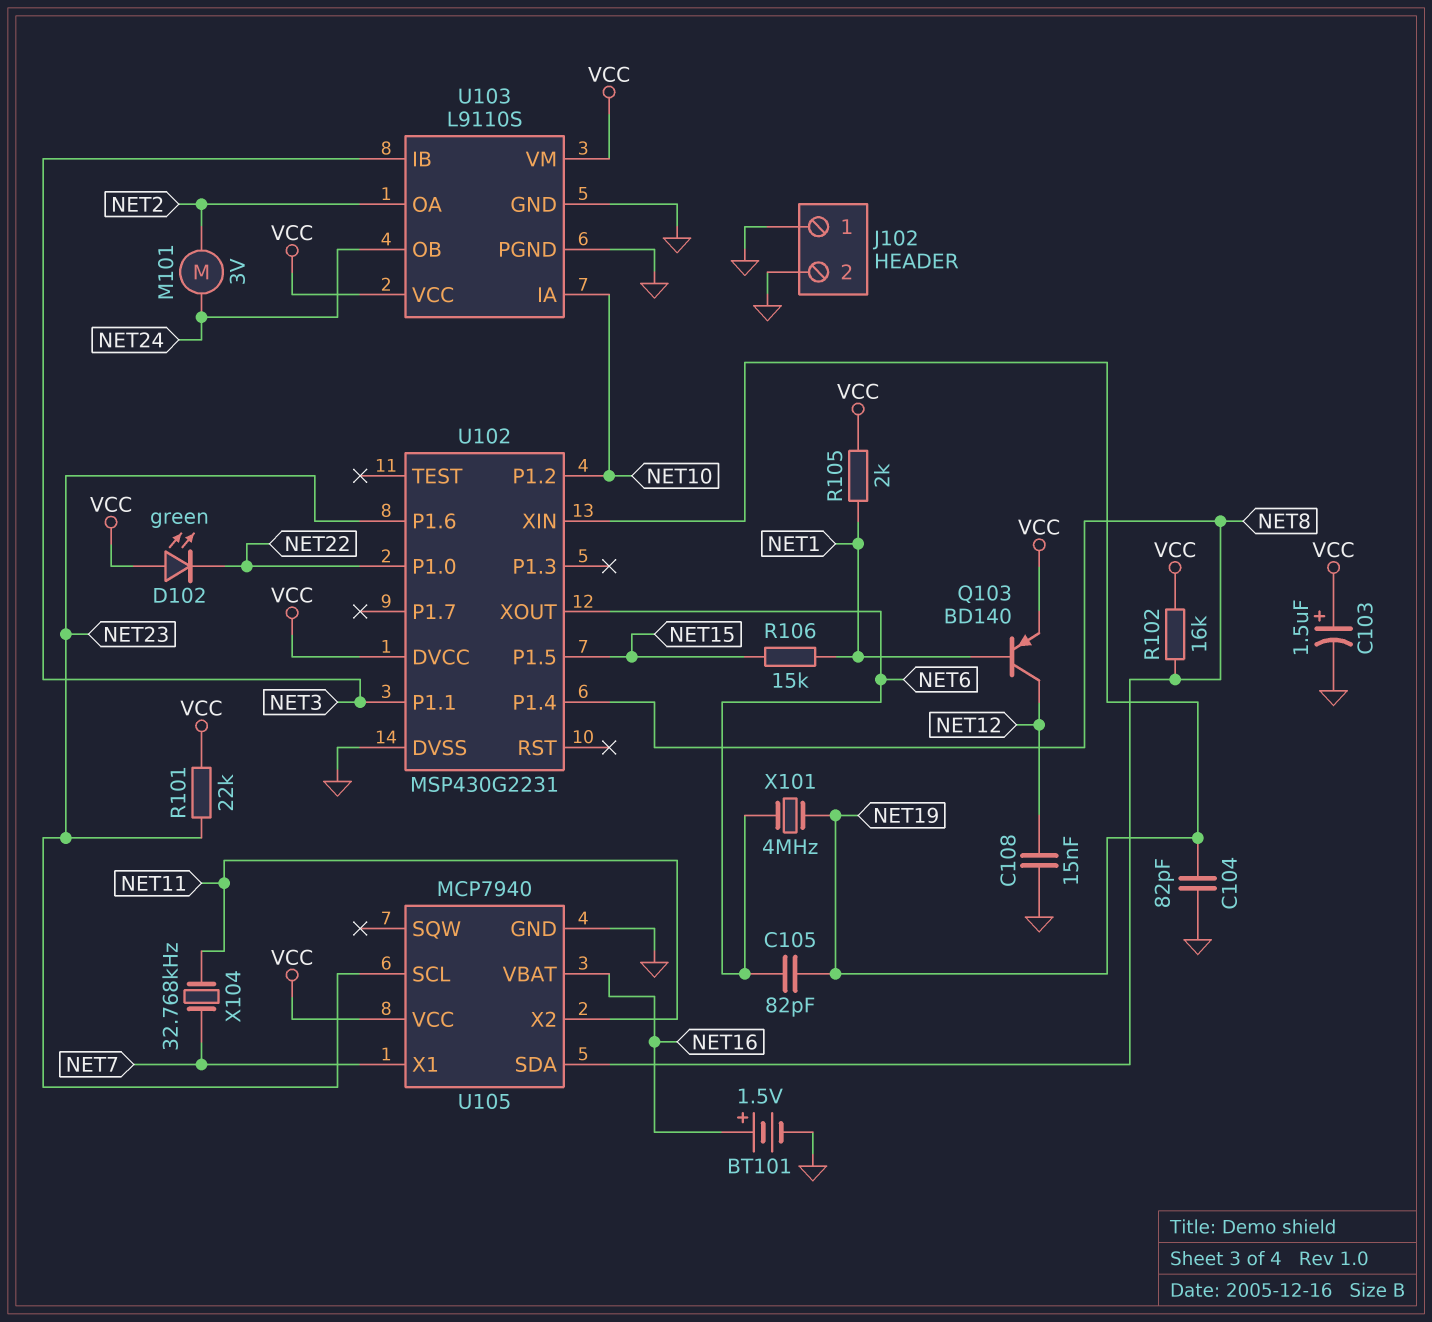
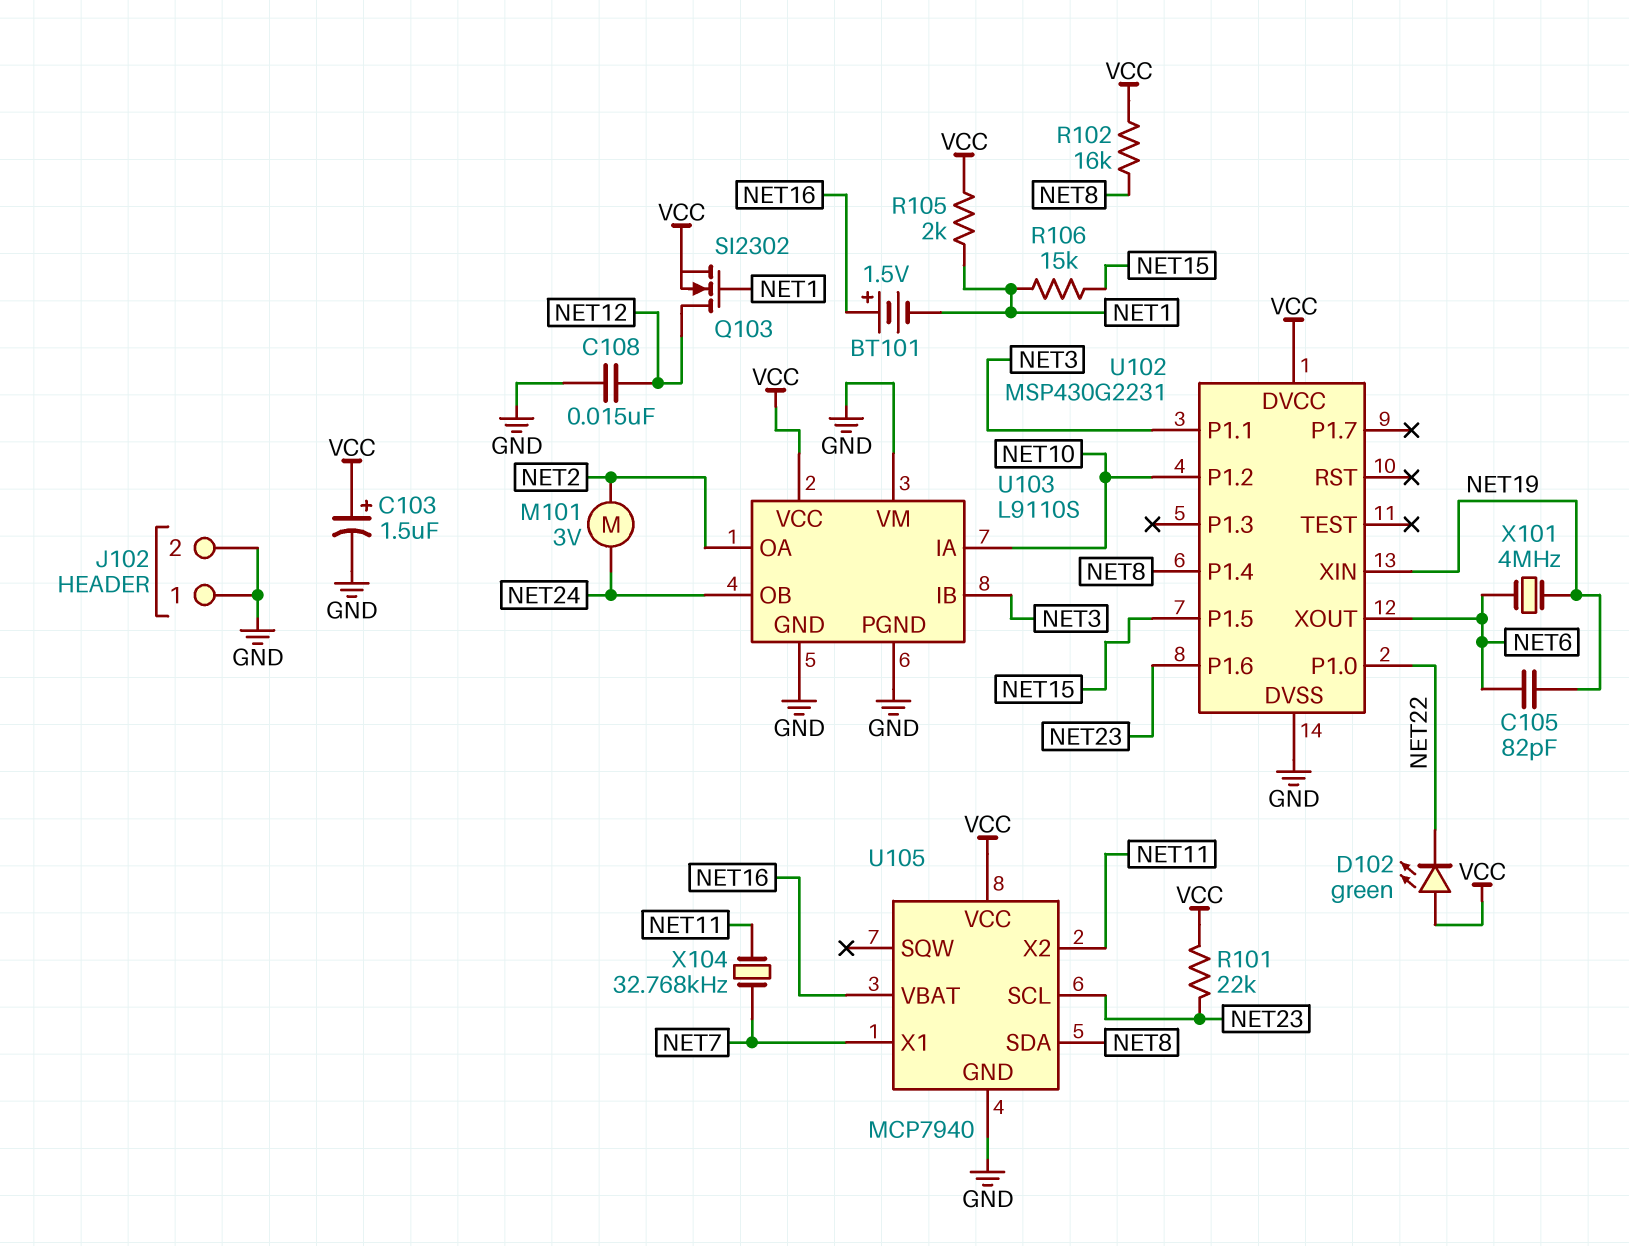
BT101: 1.5V (plus NET16, minus GND) -> 1.5V (plus NET16, minus NET1)
C104: 82pF (GND, NET19) -> none
Q103: PNP BD140 (B NET1, C NET12, E VCC) -> NMOS SI2302 (G NET1, D NET12, S VCC)
U103 pin VM: VCC -> GND

